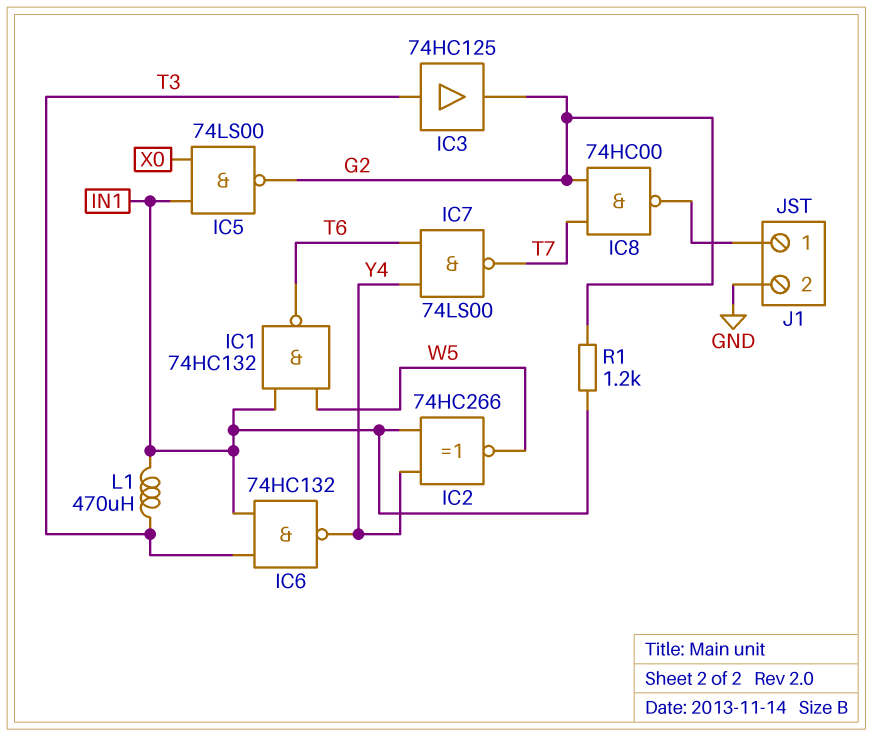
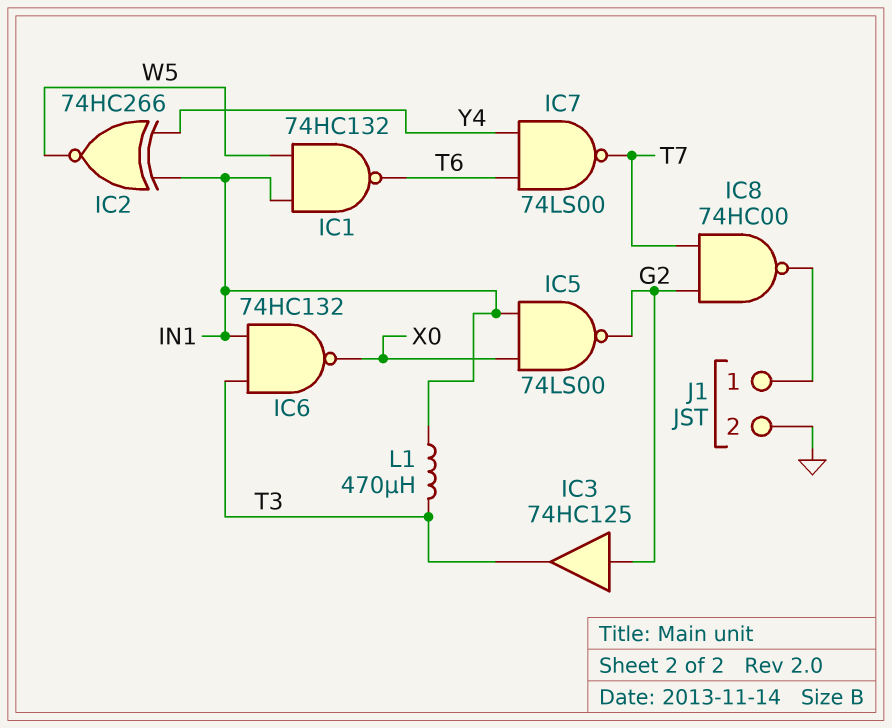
IC3: buffer 74HC125 (in T3, out G2) -> buffer 74HC125 (in G2, out T3)
IC6: NAND 74HC132 (in IN1, in T3, out Y4) -> NAND 74HC132 (in IN1, in T3, out X0)
R1: 1.2k (G2, IN1) -> none

